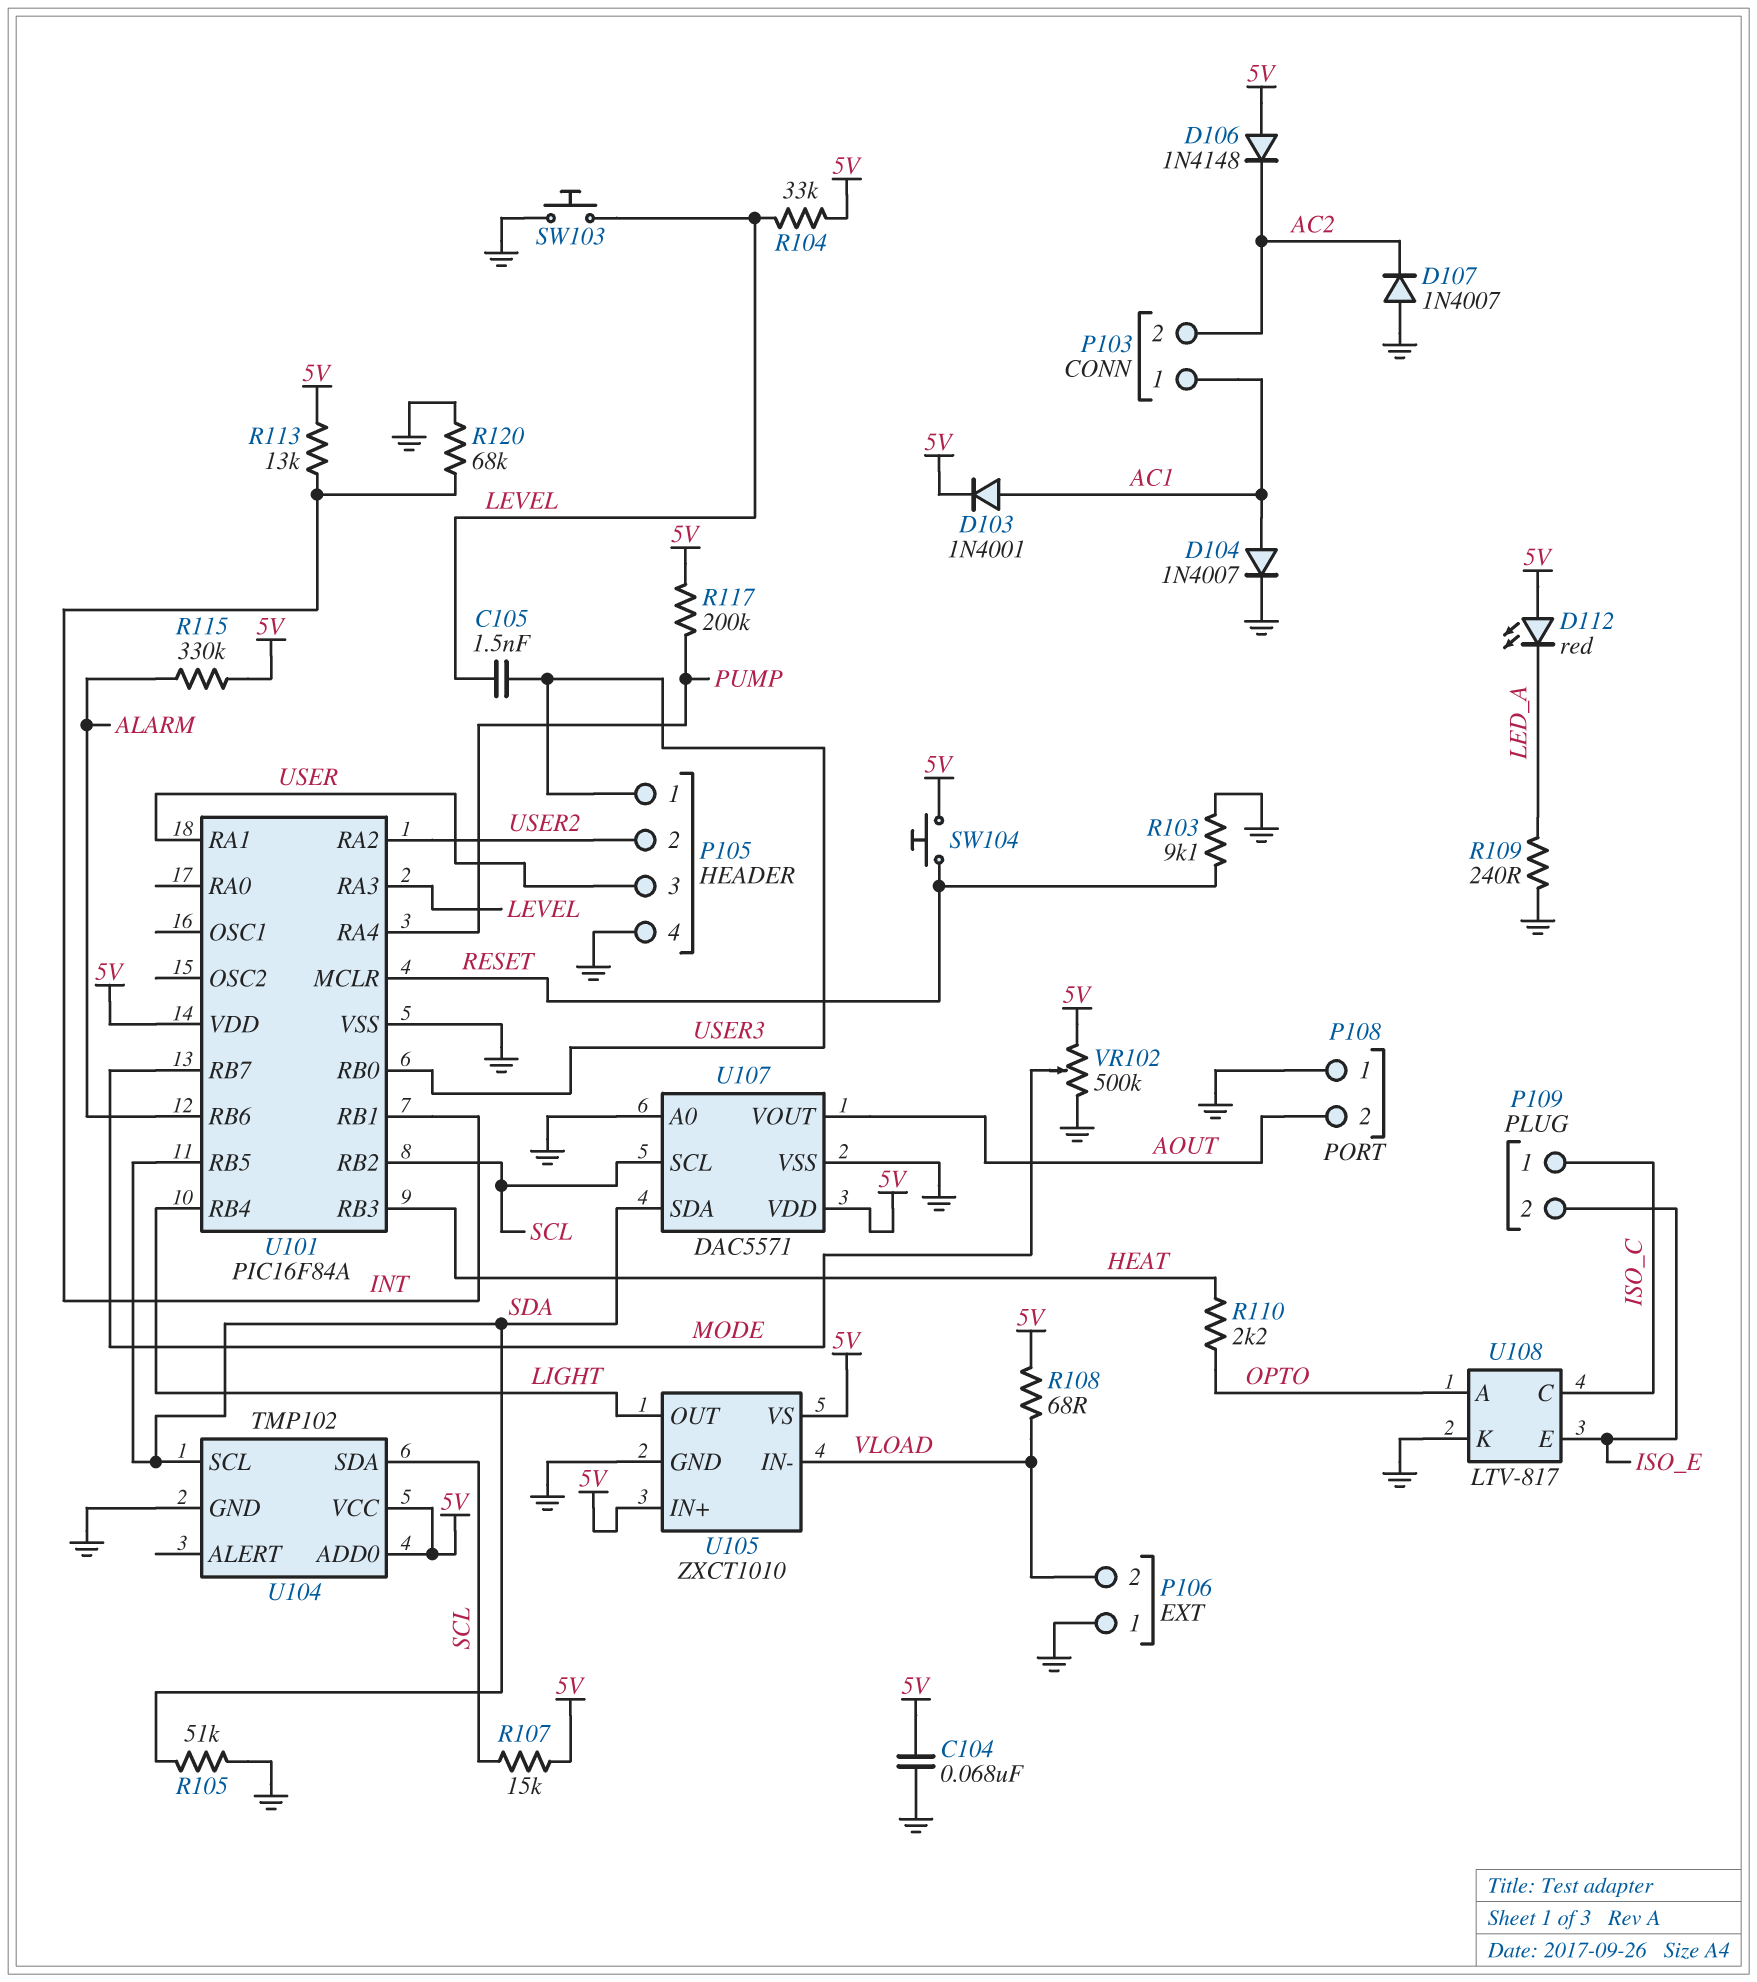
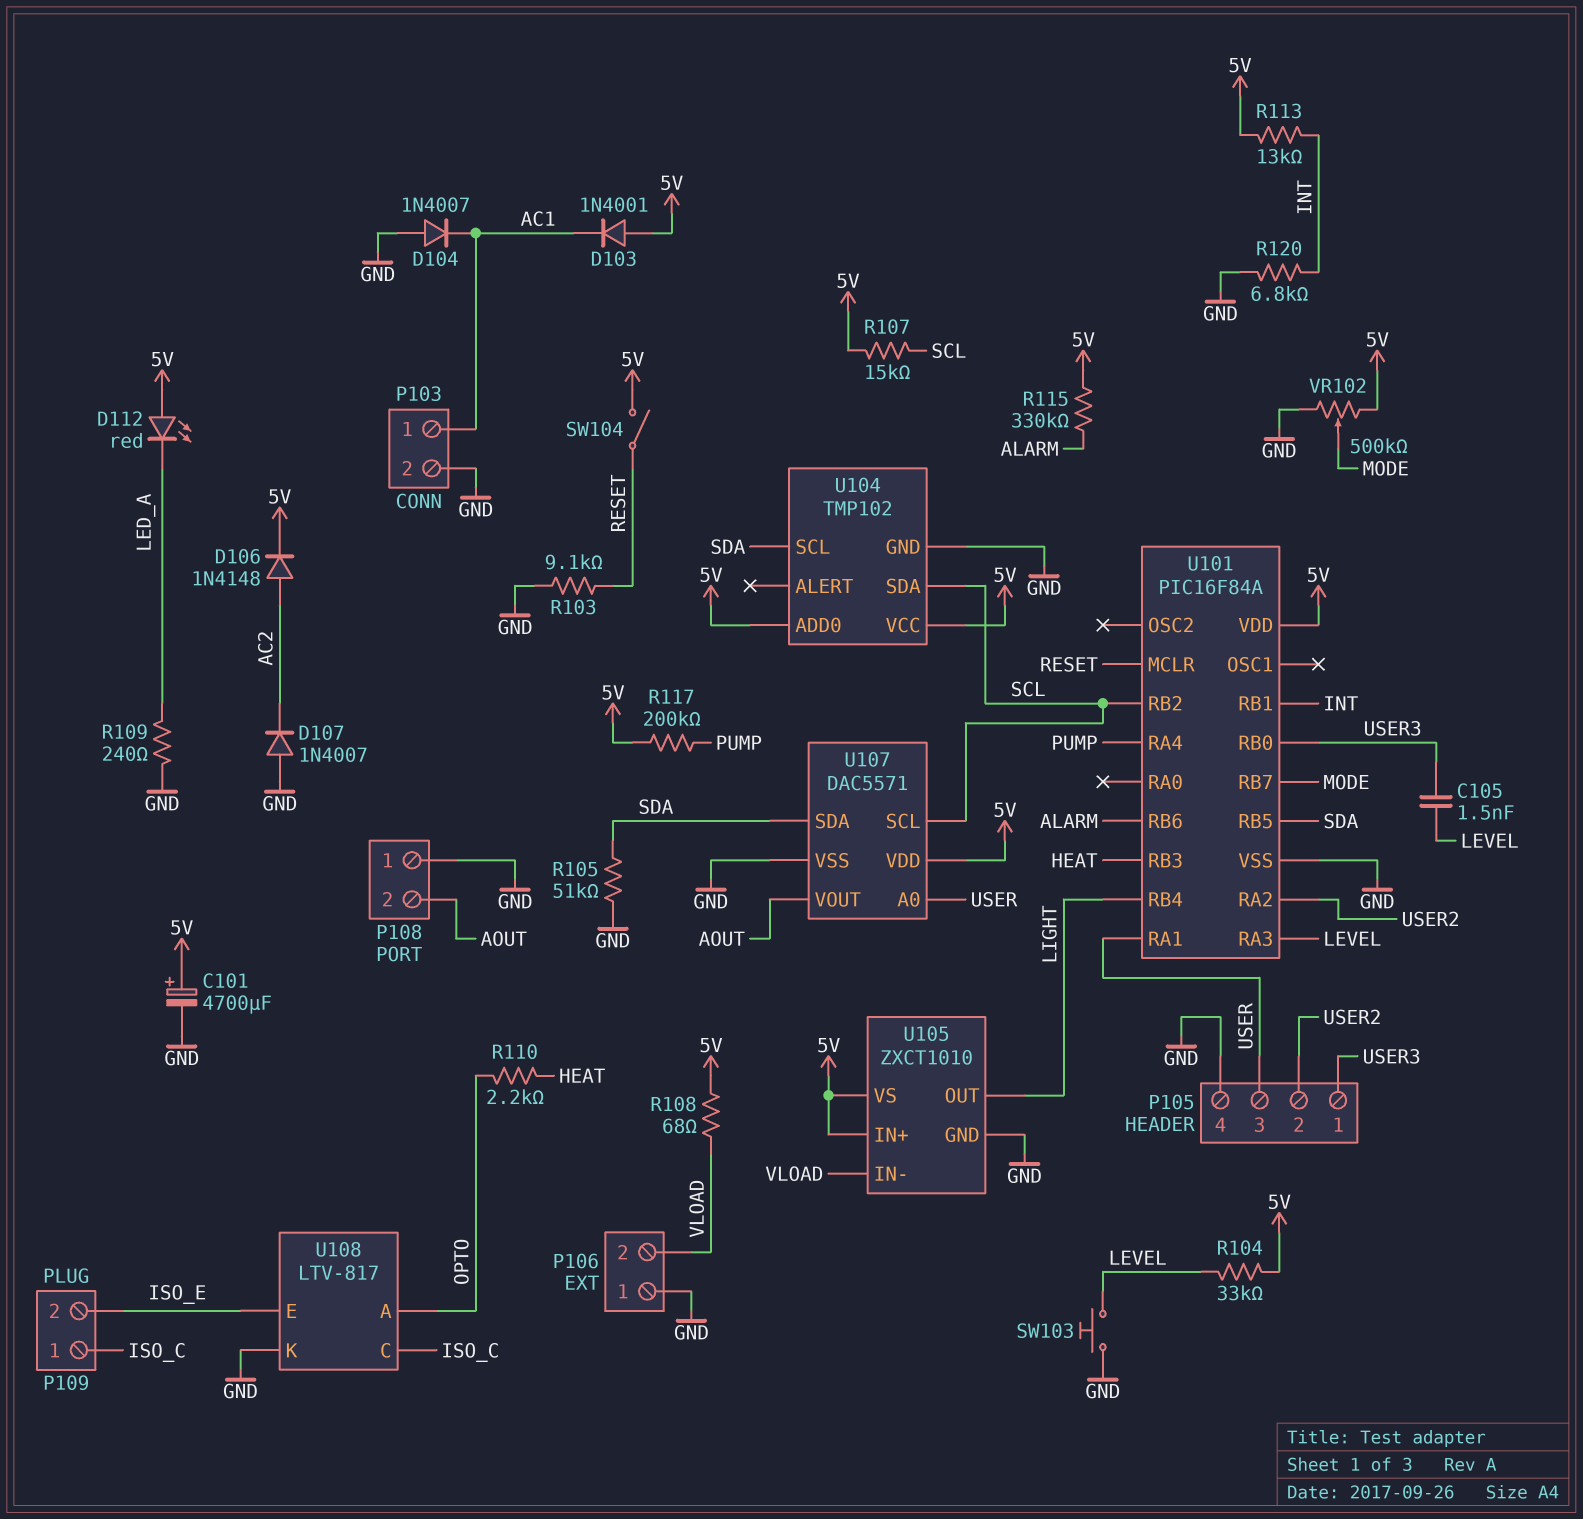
C101: none -> 4700uF (plus 5V, minus GND)
C104: 68nF (5V, GND) -> none
D103: diode 1N4001 (A AC1, K 5V) -> diode 1N4001 (A 5V, K AC1)
D104: diode 1N4007 (A AC1, K GND) -> diode 1N4007 (A GND, K AC1)
D106: diode 1N4148 (A 5V, K AC2) -> diode 1N4148 (A AC2, K 5V)
P103 pin 2: AC2 -> GND
R120: 68k (GND, INT) -> 6.8k (GND, INT)
SW104: button (5V, RESET) -> switch (5V, RESET)
U107 pin A0: GND -> USER

